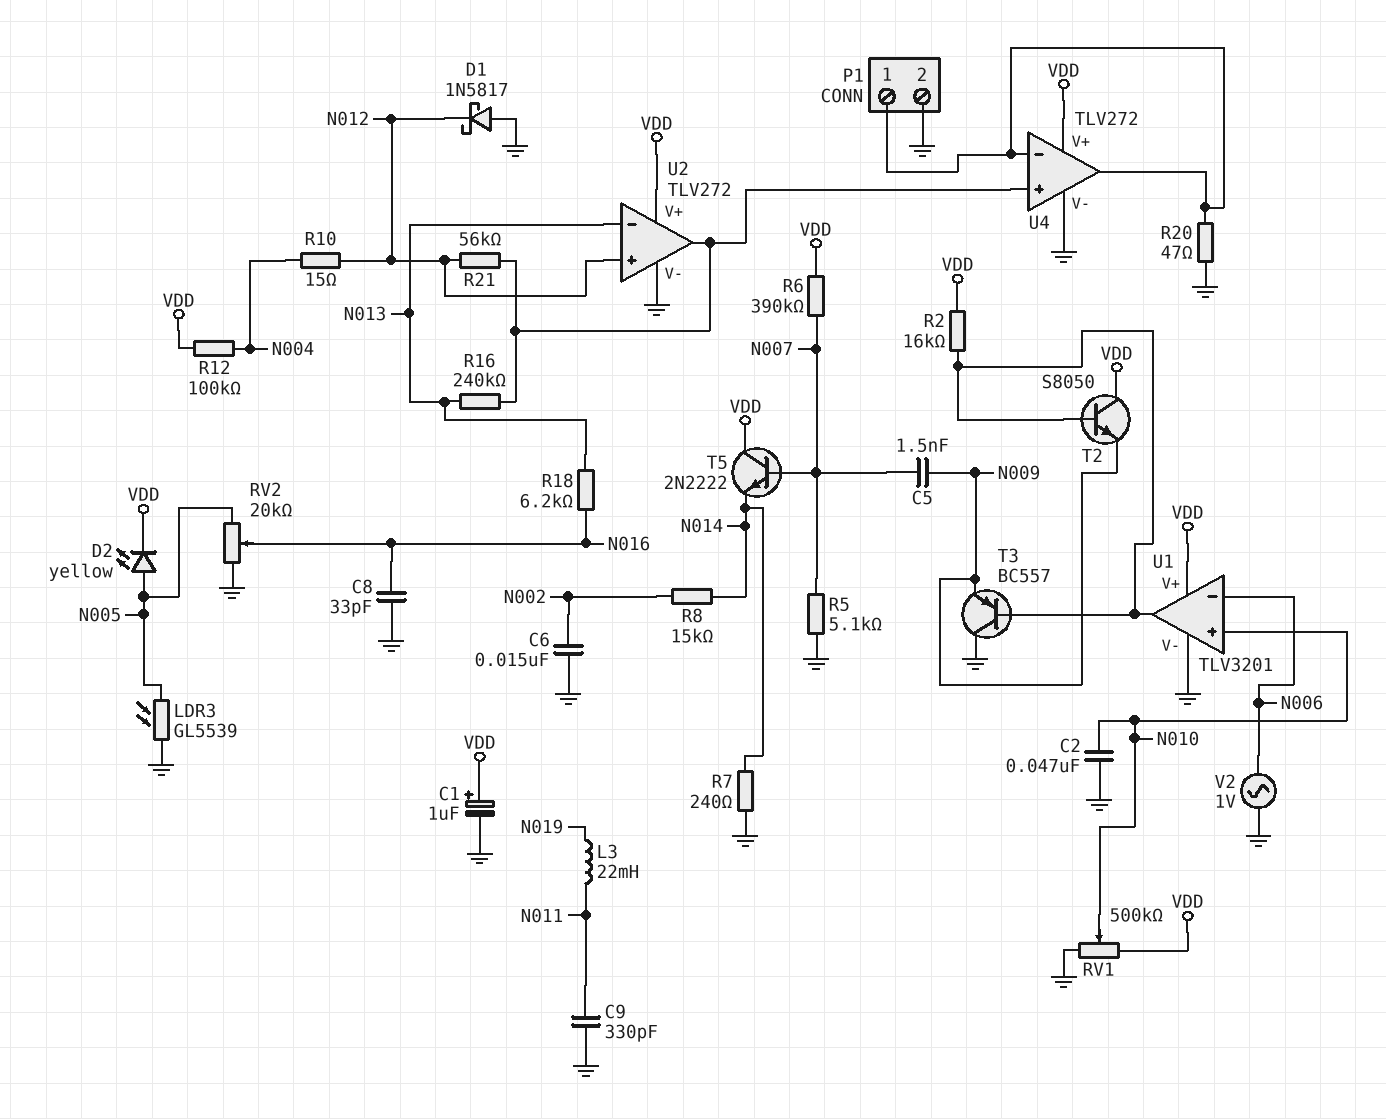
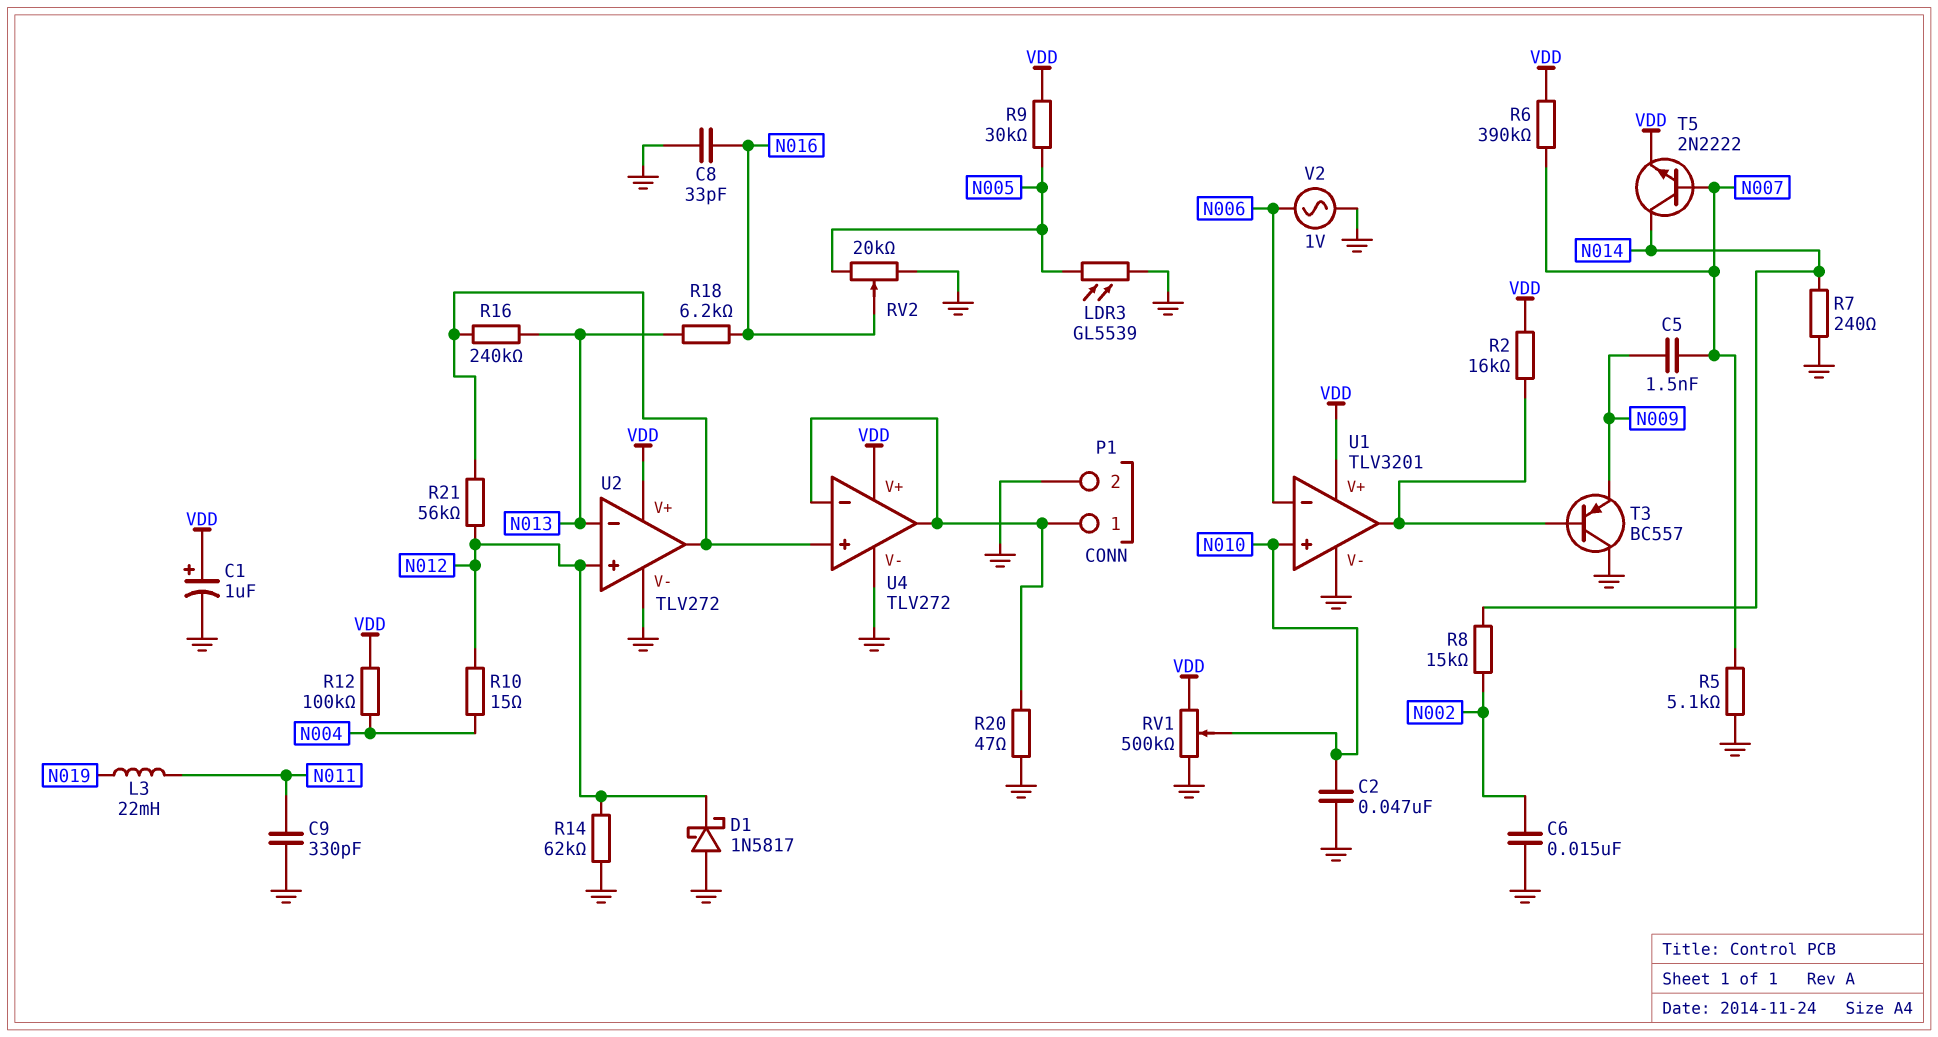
D2: LED yellow (A N005, K VDD) -> none
R9: none -> 30k (N005, VDD)
R14: none -> 62k (GND, N012)
T2: NPN S8050 (B U1/out, C VDD, E N009) -> none
T5: NPN 2N2222 (B N007, C VDD, E N014) -> NPN 2N2222 (B N007, C N014, E VDD)

